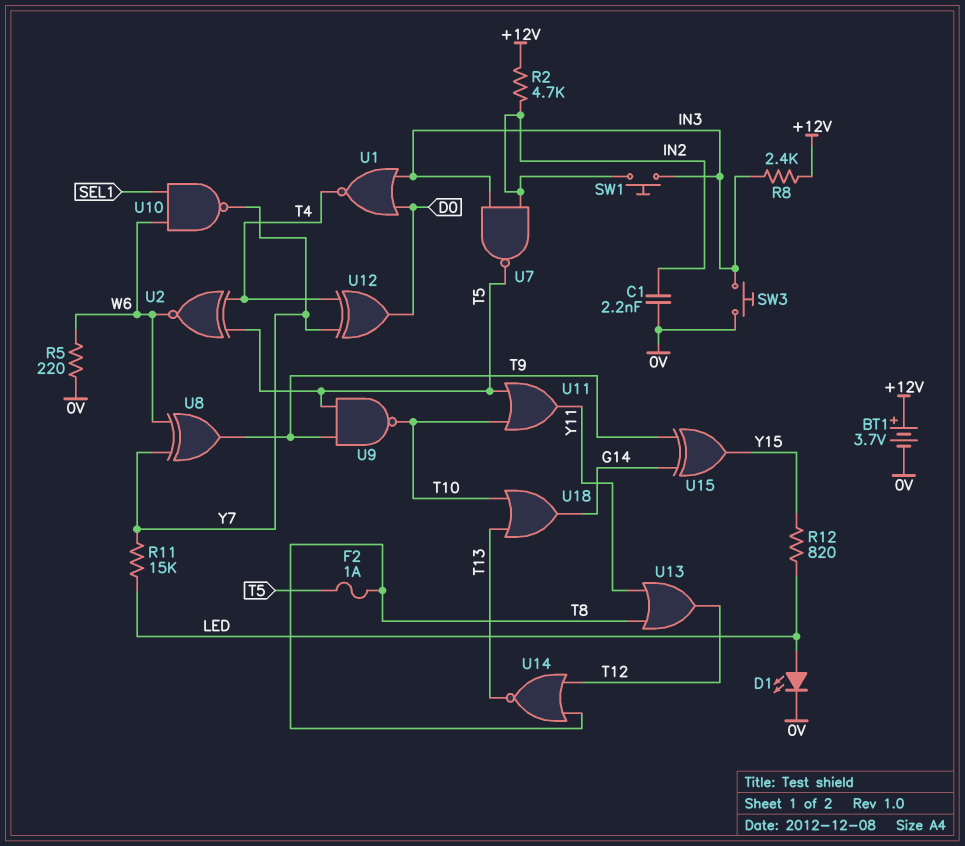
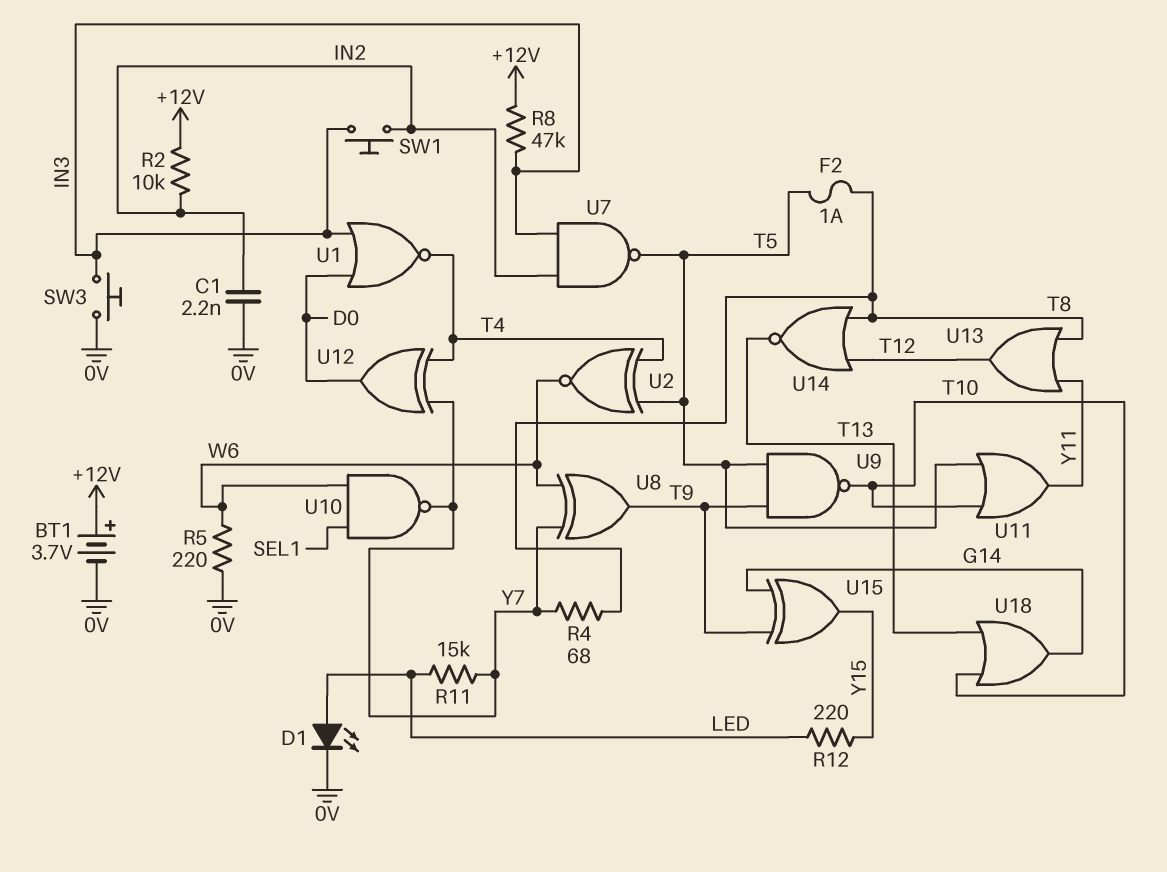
R2: 4.7k (+12V, IN2) -> 10k (+12V, IN2)
R4: none -> 68 (T8, Y7)
R8: 2.4k (+12V, IN3) -> 47k (+12V, IN3)
R12: 820 (LED, Y15) -> 220 (LED, Y15)

